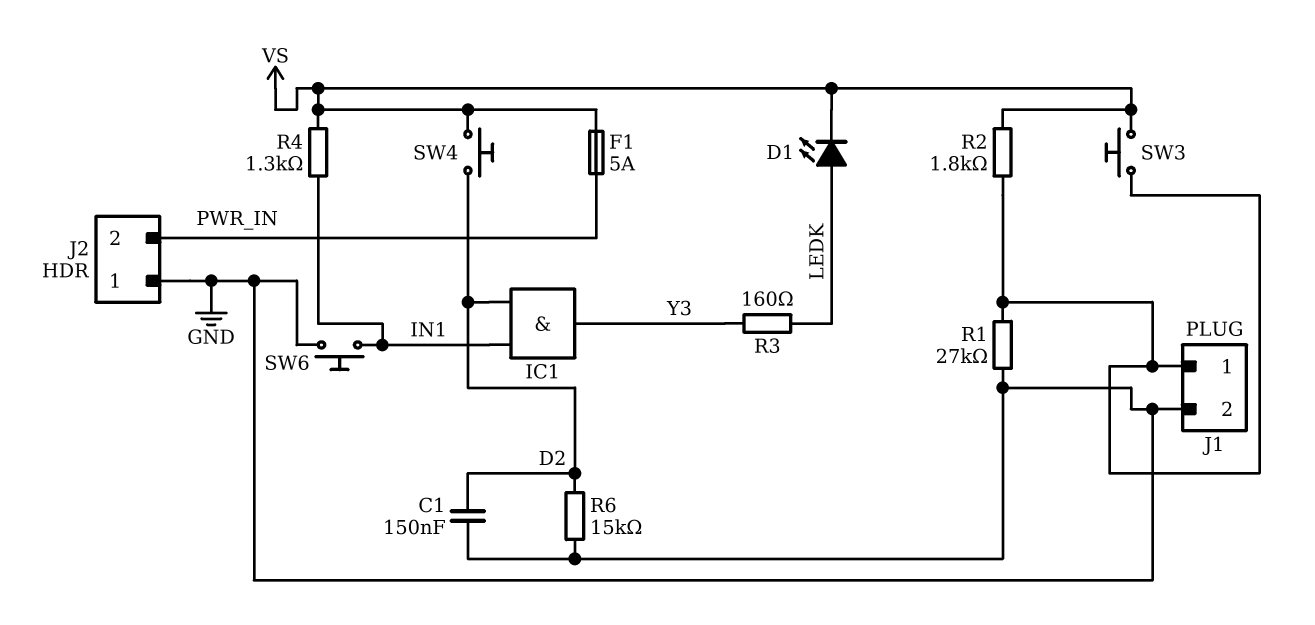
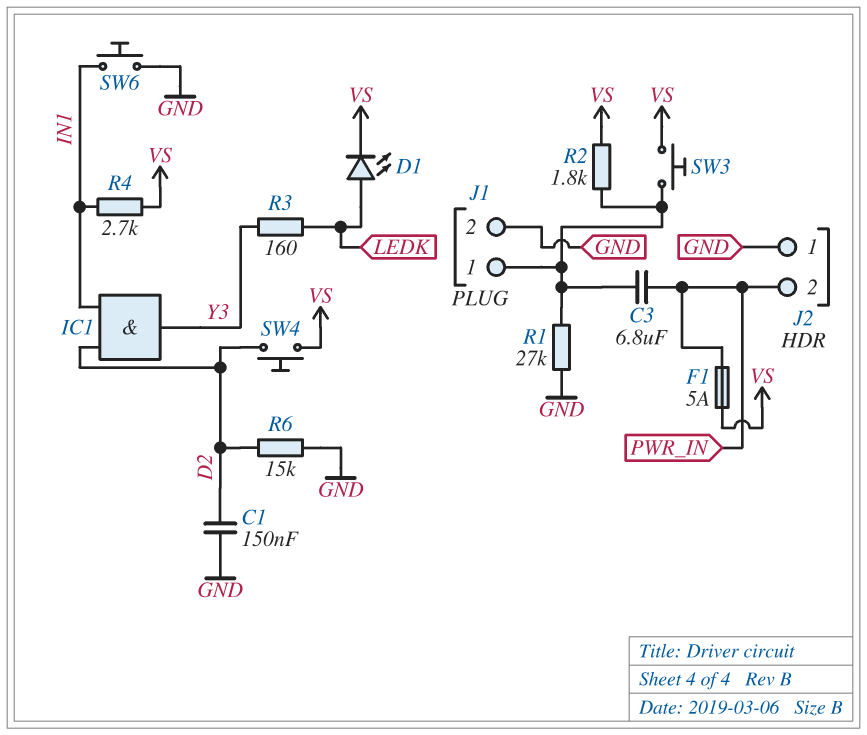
C3: none -> 6.8uF (J1/1, PWR_IN)
R4: 1.3k (IN1, VS) -> 2.7k (IN1, VS)

